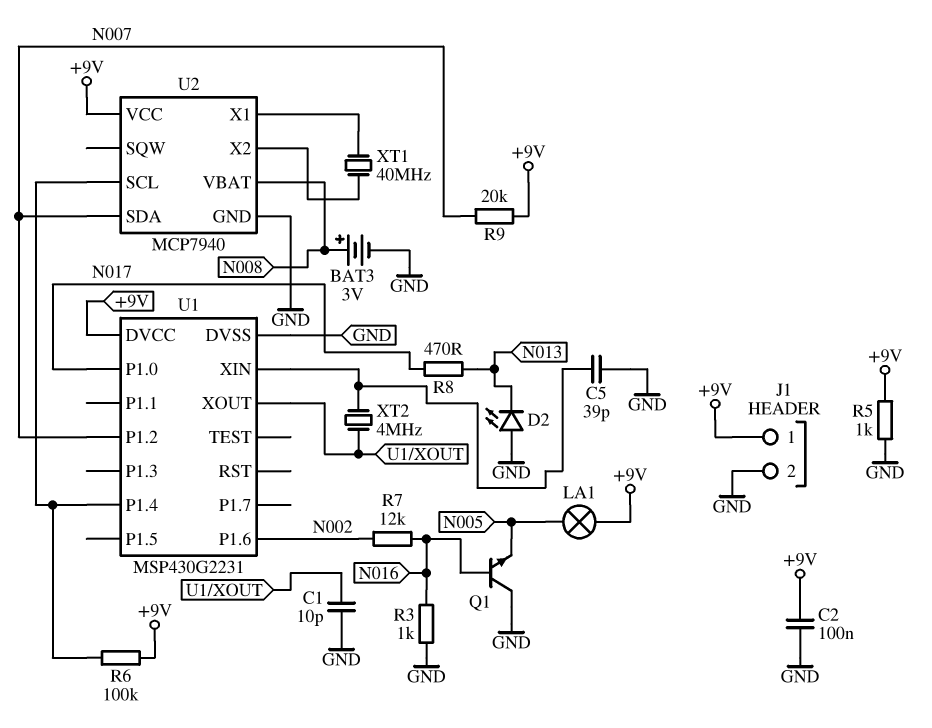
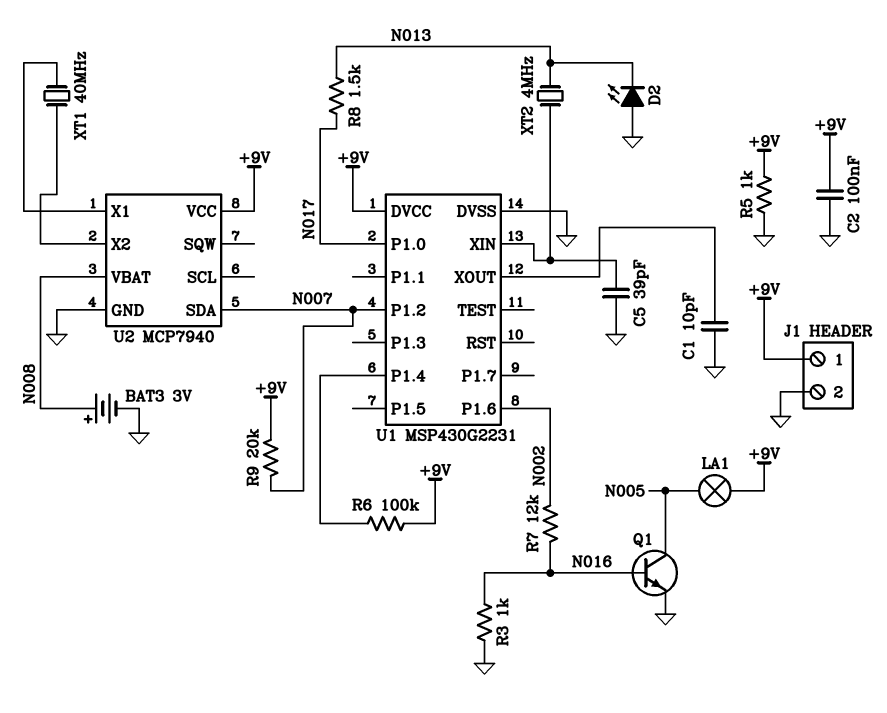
Q1: NPN (B N016, C GND, E N005) -> NPN (B N016, C N005, E GND)
R8: 470 (N013, N017) -> 1.5k (N013, N017)
U2 pin SCL: U1/P1.4 -> none
XT2: 4MHz (U1/XIN, U1/XOUT) -> 4MHz (N013, U1/XIN)

